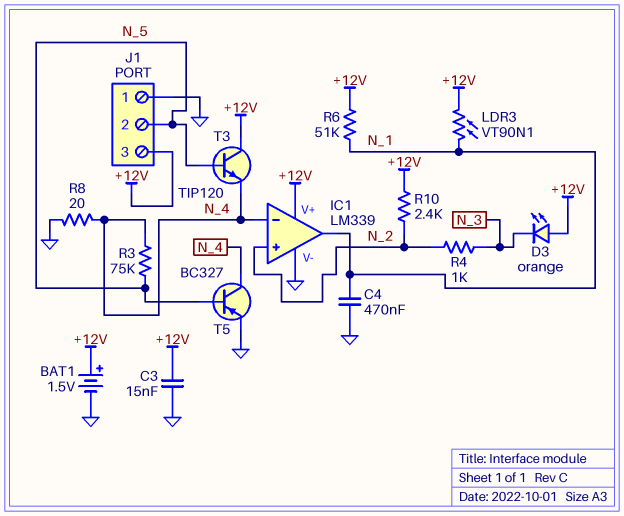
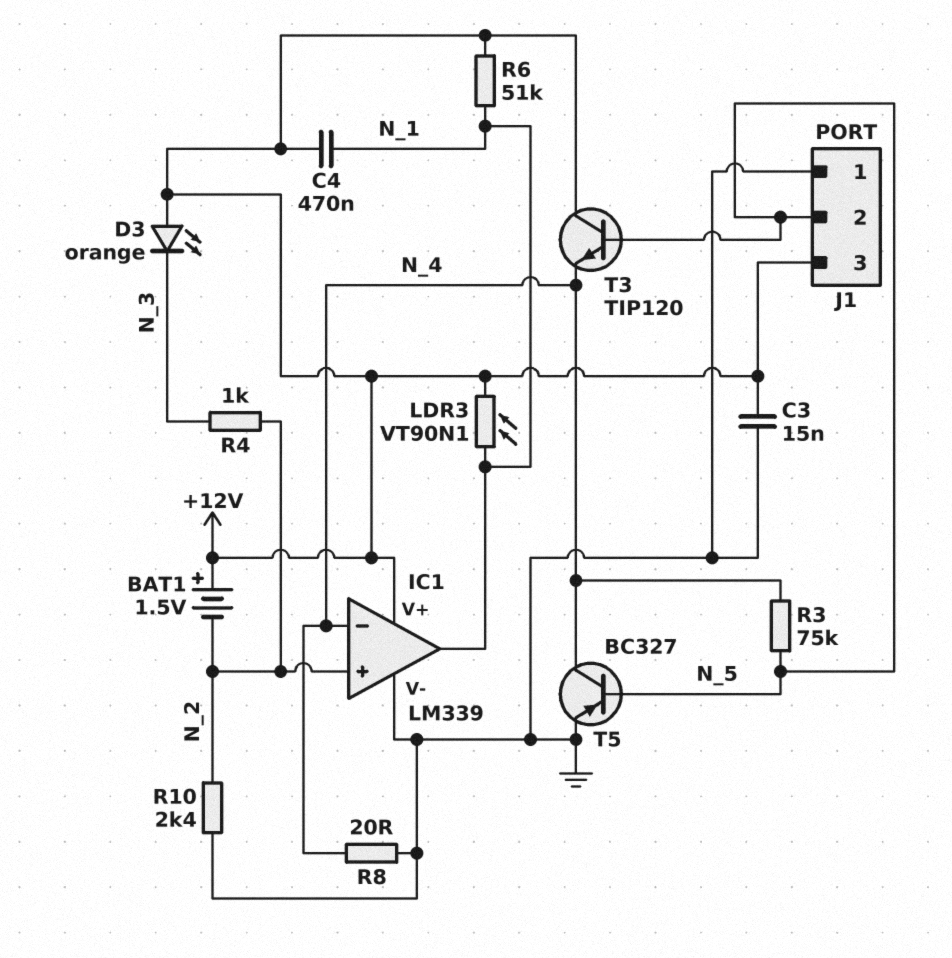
BAT1: 1.5V (plus +12V, minus GND) -> 1.5V (plus +12V, minus N_2)
C4: 470nF (GND, N_1) -> 470nF (+12V, N_1)
R10: 2.4k (+12V, N_2) -> 2.4k (GND, N_2)

